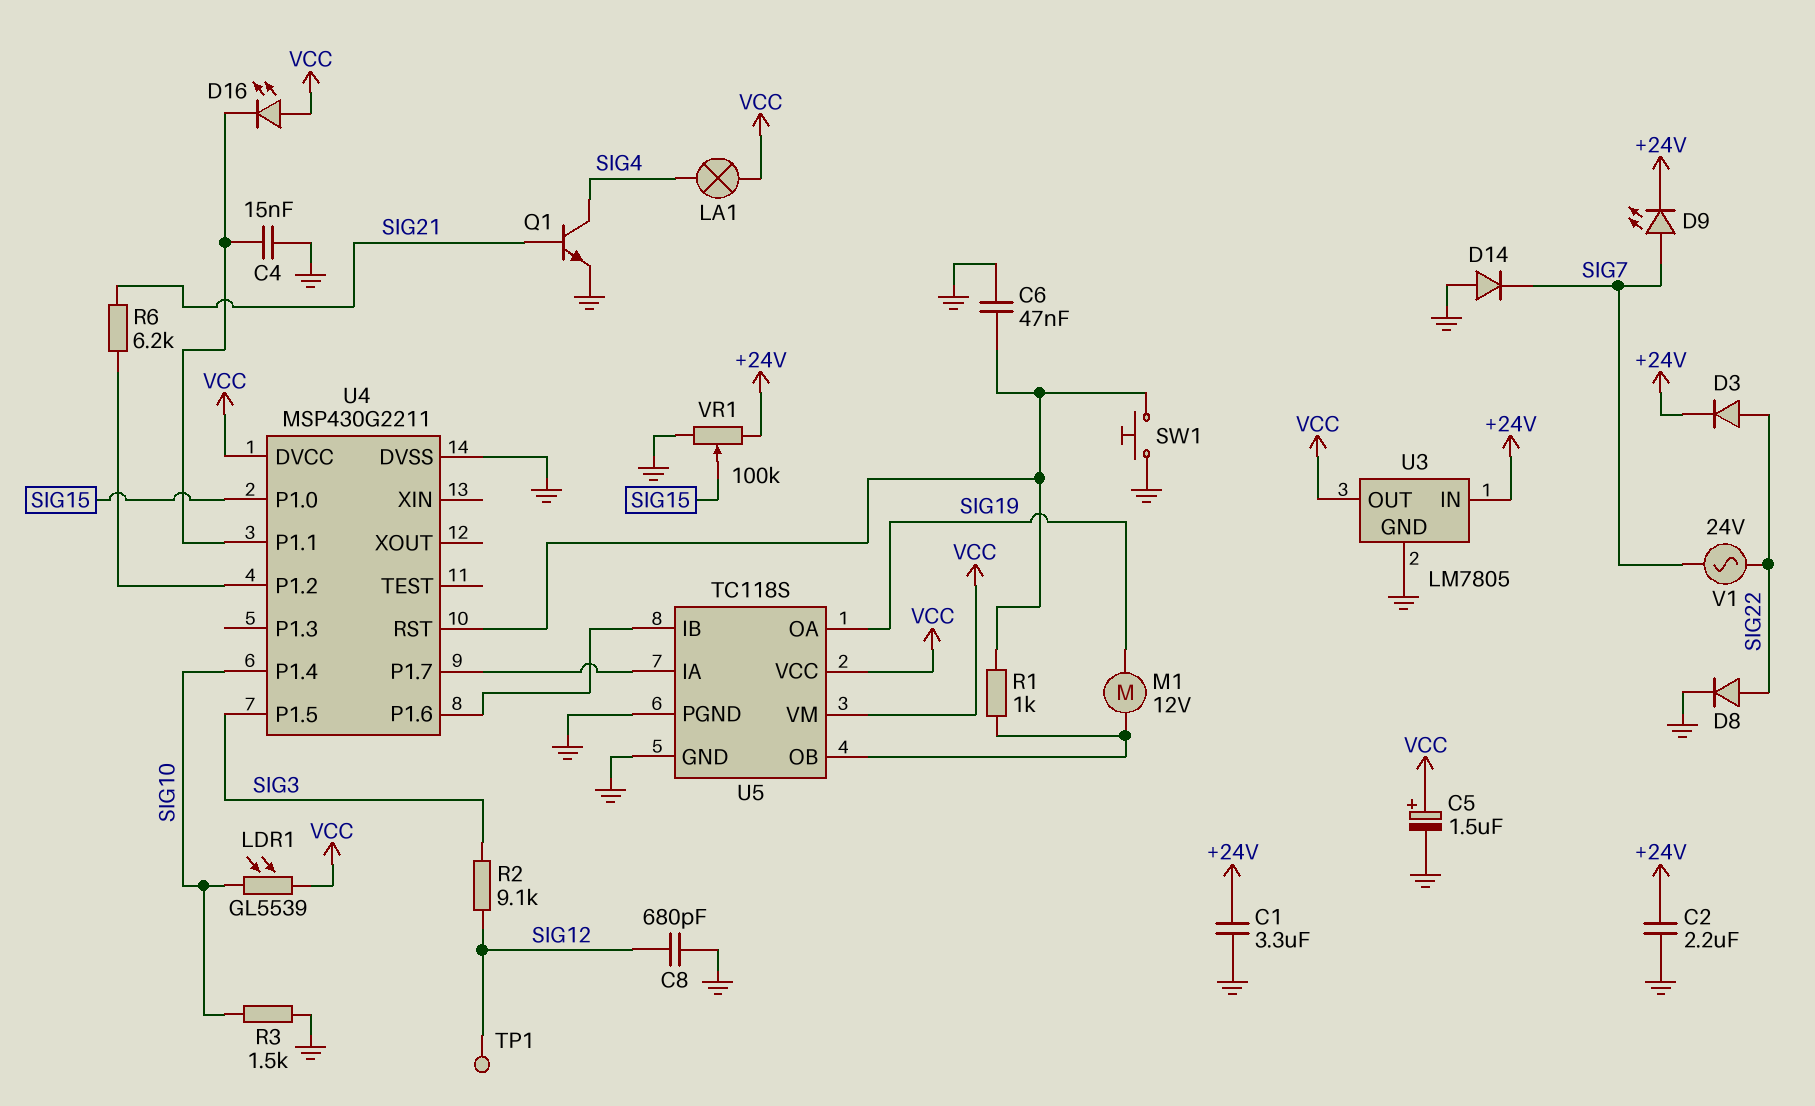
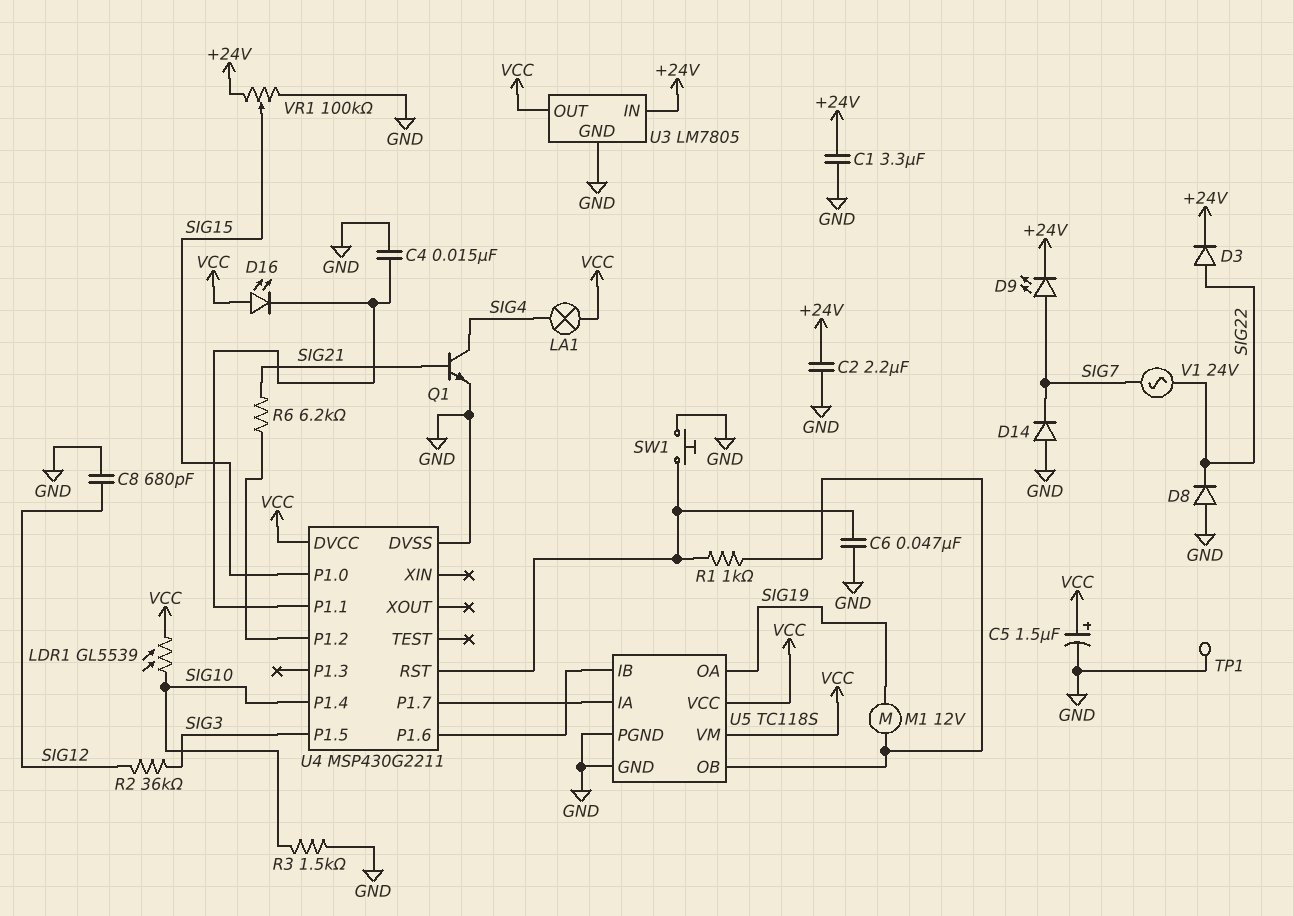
D8: diode (A SIG22, K GND) -> diode (A GND, K SIG22)
R2: 9.1k (SIG3, SIG12) -> 36k (SIG3, SIG12)
TP1: test point (SIG12) -> test point (GND)

